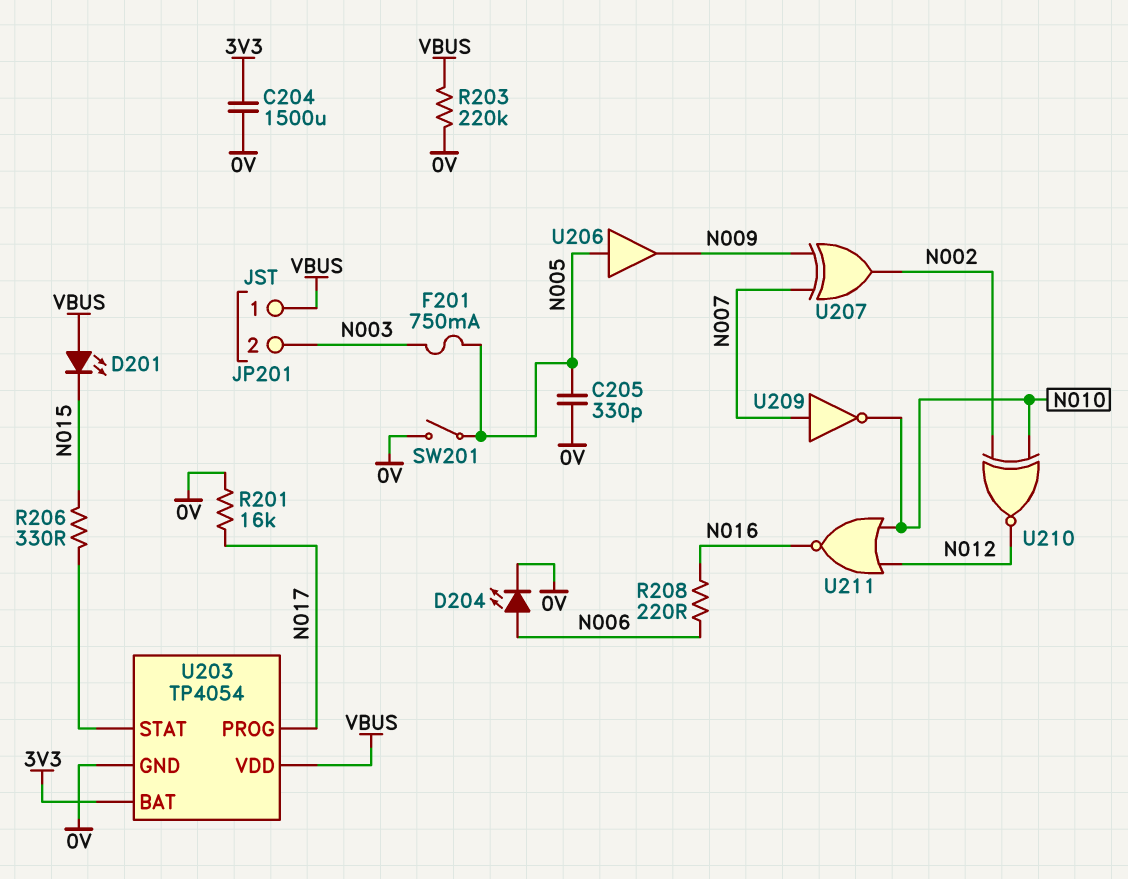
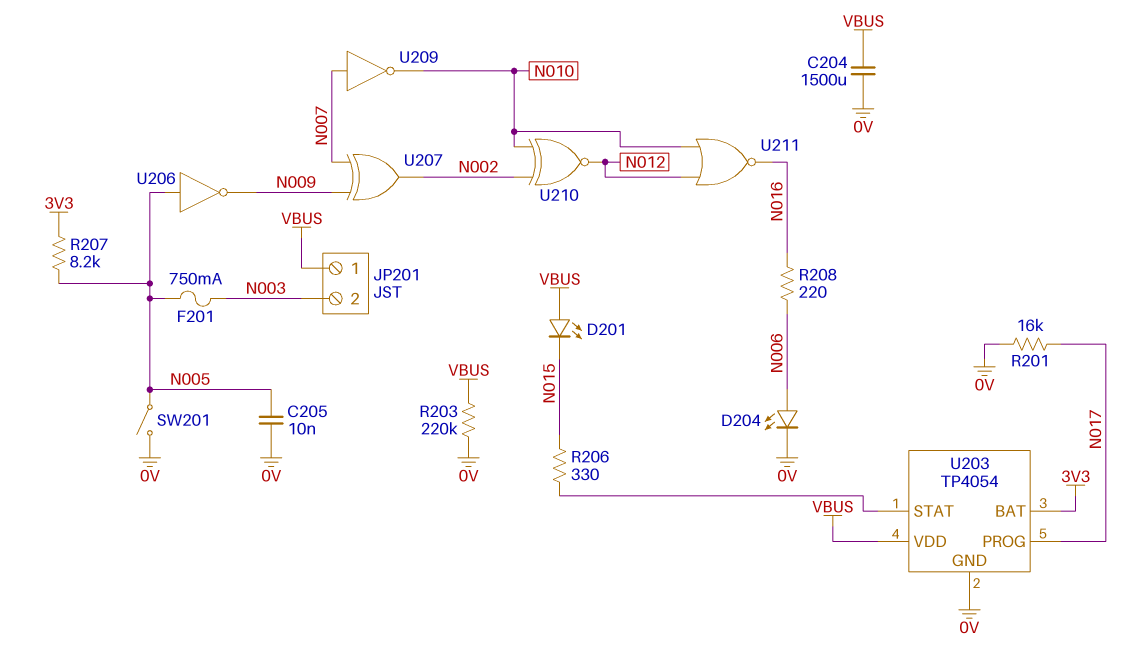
C204: 1500uF (0V, 3V3) -> 1500uF (0V, VBUS)
C205: 330pF (0V, N005) -> 10nF (0V, N005)
R207: none -> 8.2k (3V3, N005)
U206: buffer (in N005, out N009) -> NOT (in N005, out N009)

